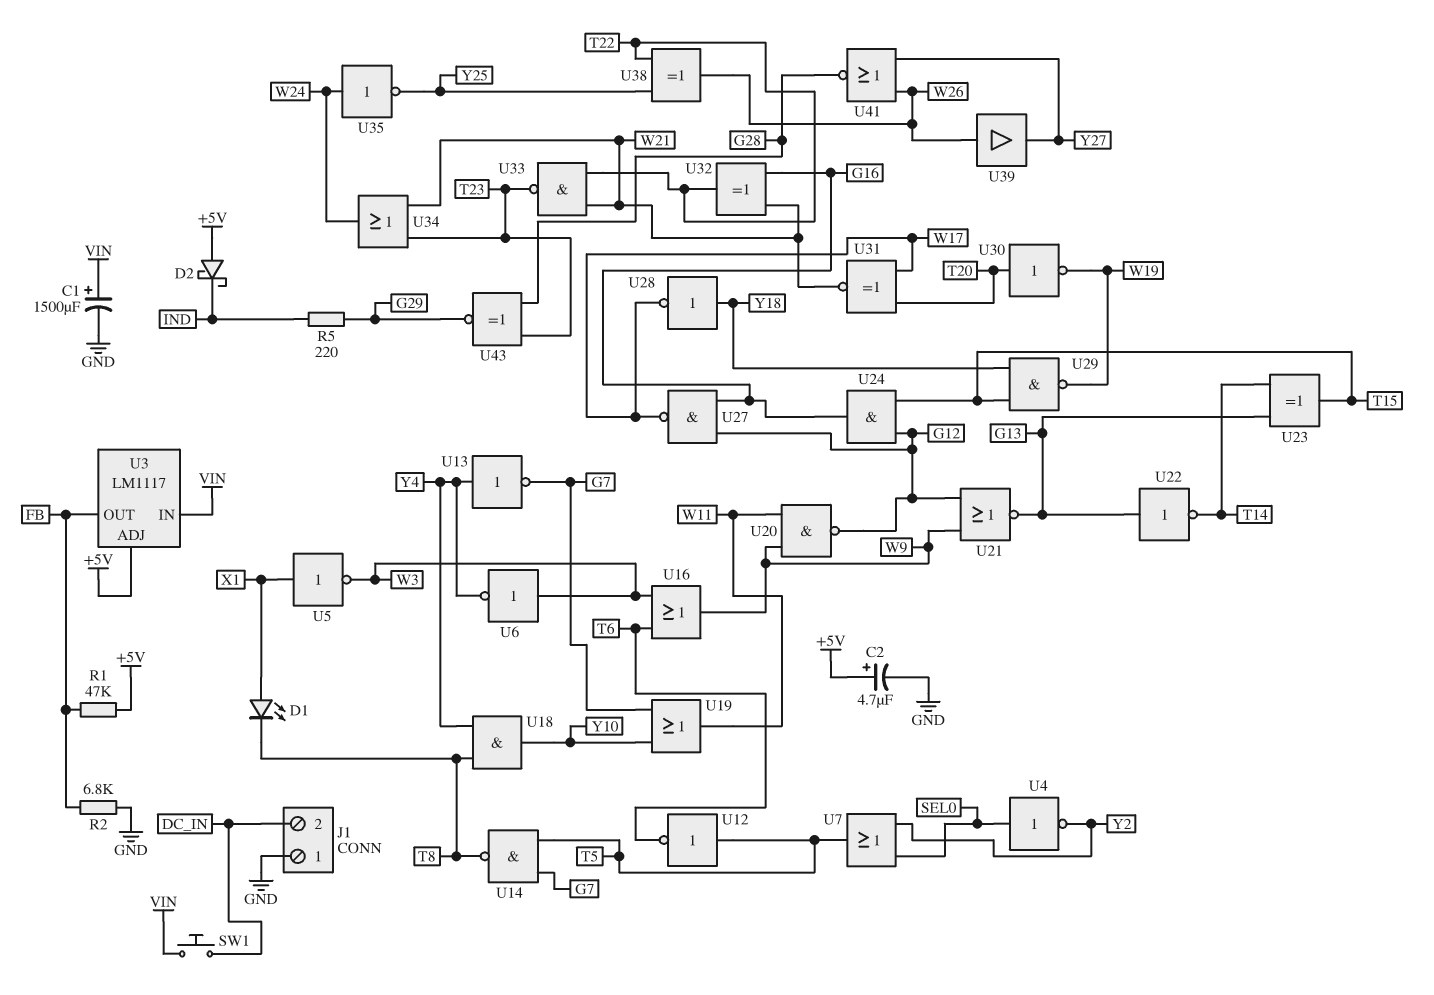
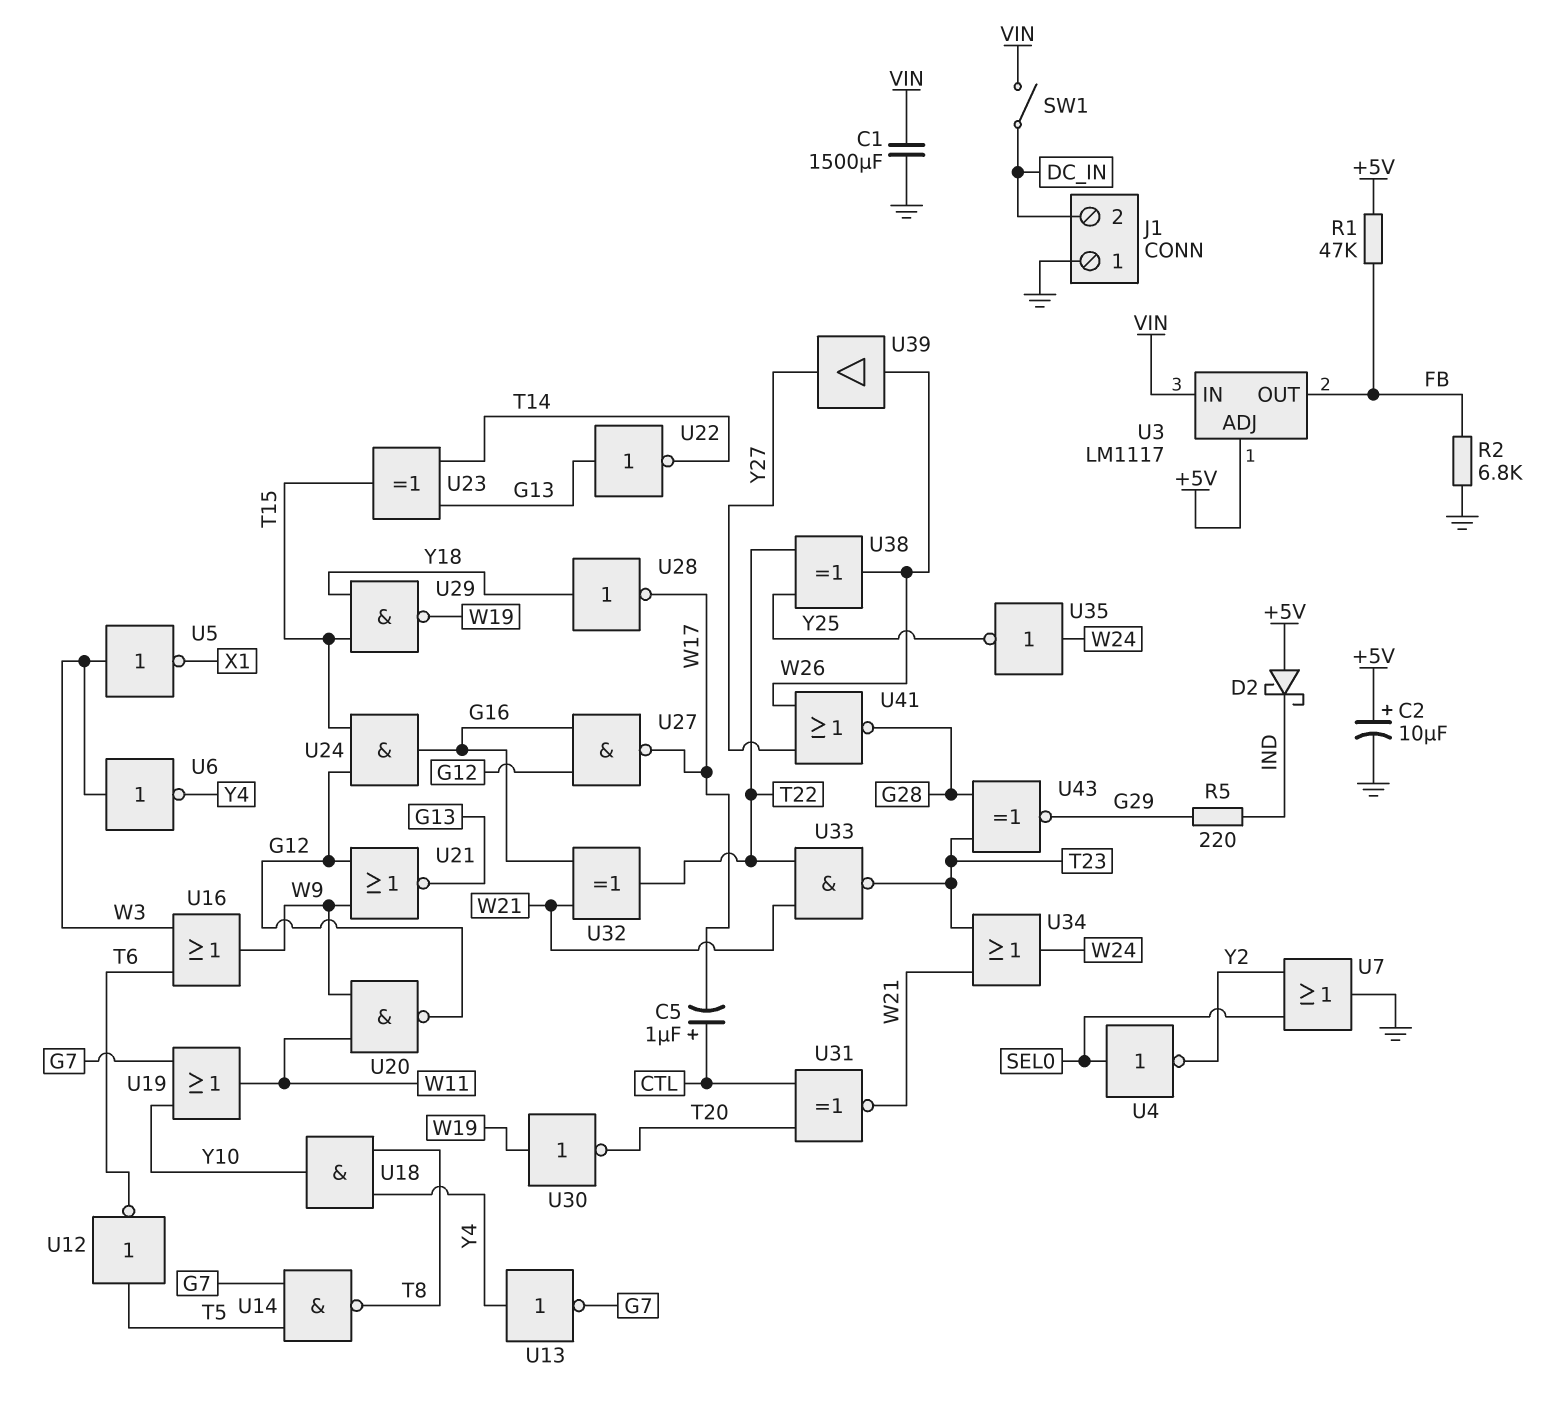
C1: 1500uF (plus VIN, minus GND) -> 1500uF (GND, VIN)
C2: 4.7uF (plus +5V, minus GND) -> 10uF (plus +5V, minus GND)
C5: none -> 1uF (plus CTL, minus W17)
D1: LED (A X1, K T8) -> none
SW1: button (DC_IN, VIN) -> switch (DC_IN, VIN)
U5: NOT (in X1, out W3) -> NOT (in W3, out X1)
U7: OR (in SEL0, in Y2, out T5) -> OR (in SEL0, in Y2, out GND)
U30: NOT (in T20, out W19) -> NOT (in W19, out T20)
U31: XNOR (in T20, in W17, out W21) -> XNOR (in CTL, in T20, out W21)

